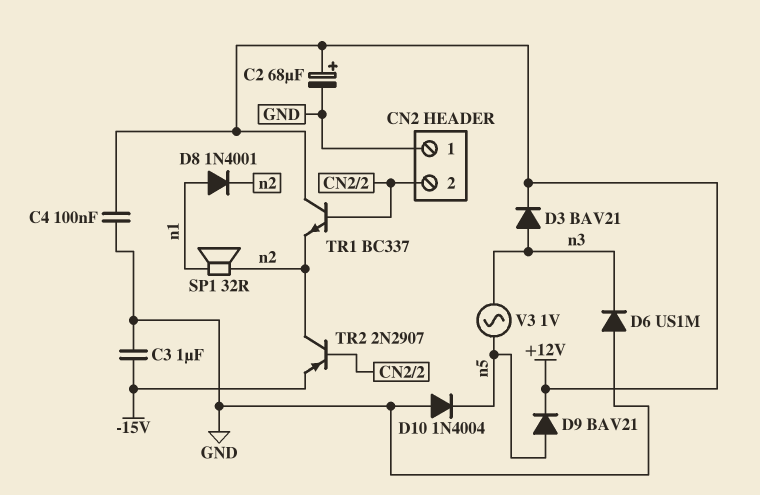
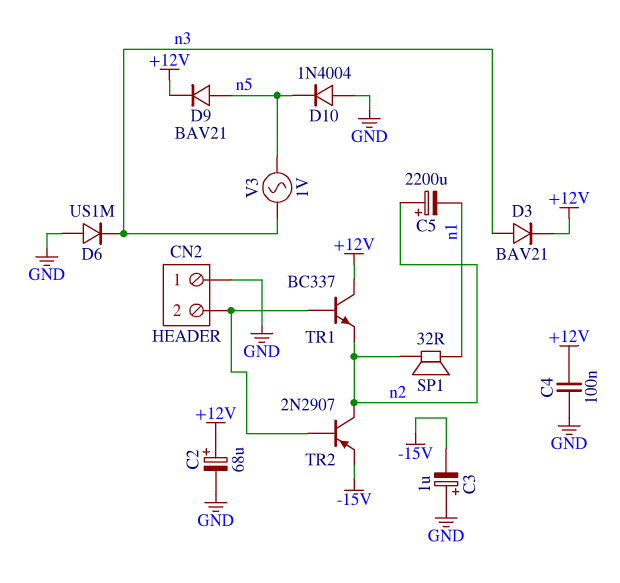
C3: 1uF (-15V, GND) -> 1uF (plus GND, minus -15V)
C5: none -> 2200uF (plus n2, minus n1)
D8: diode 1N4001 (A n1, K n2) -> none

